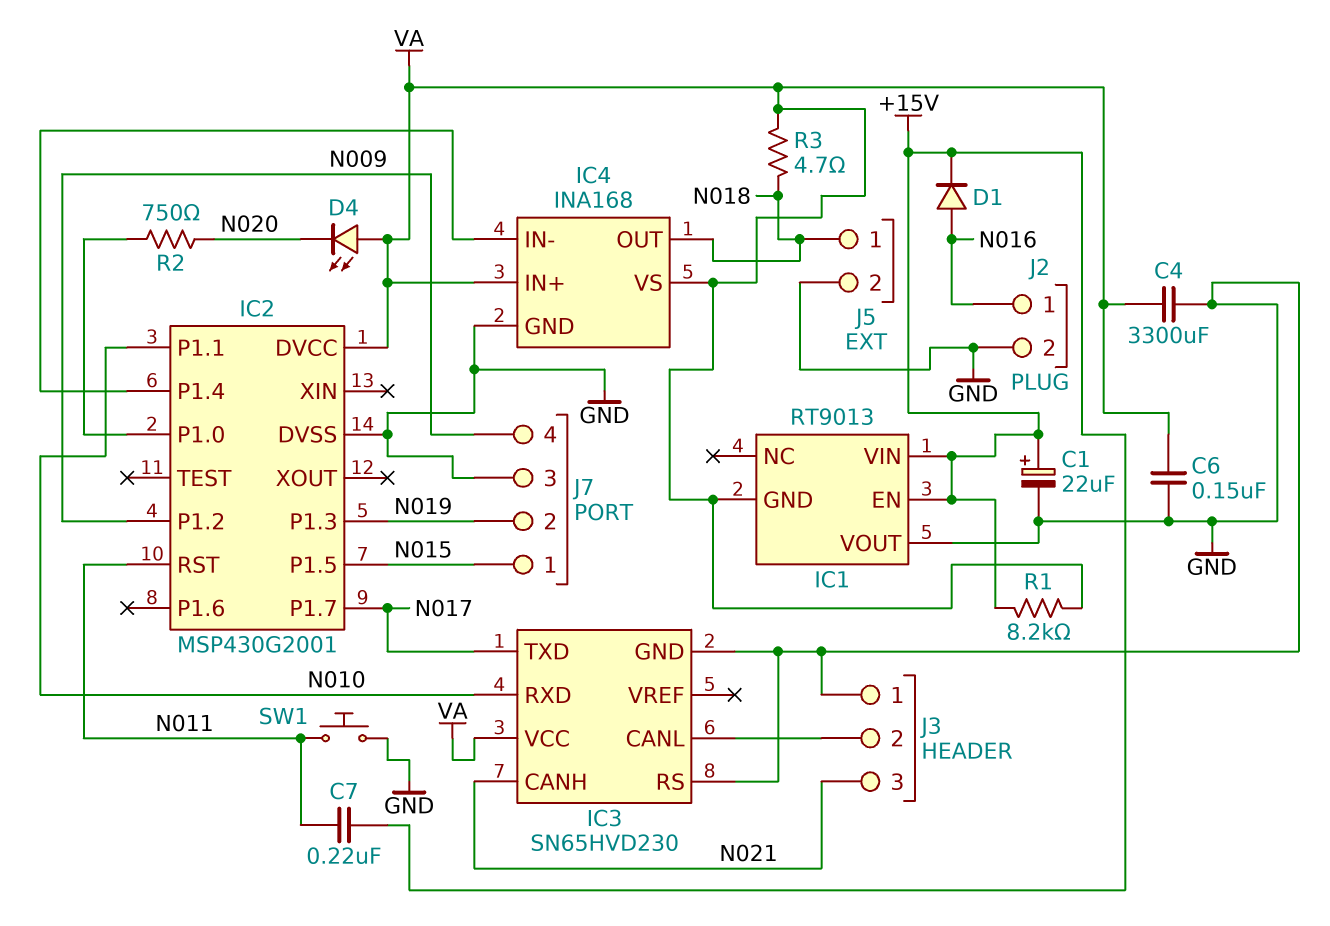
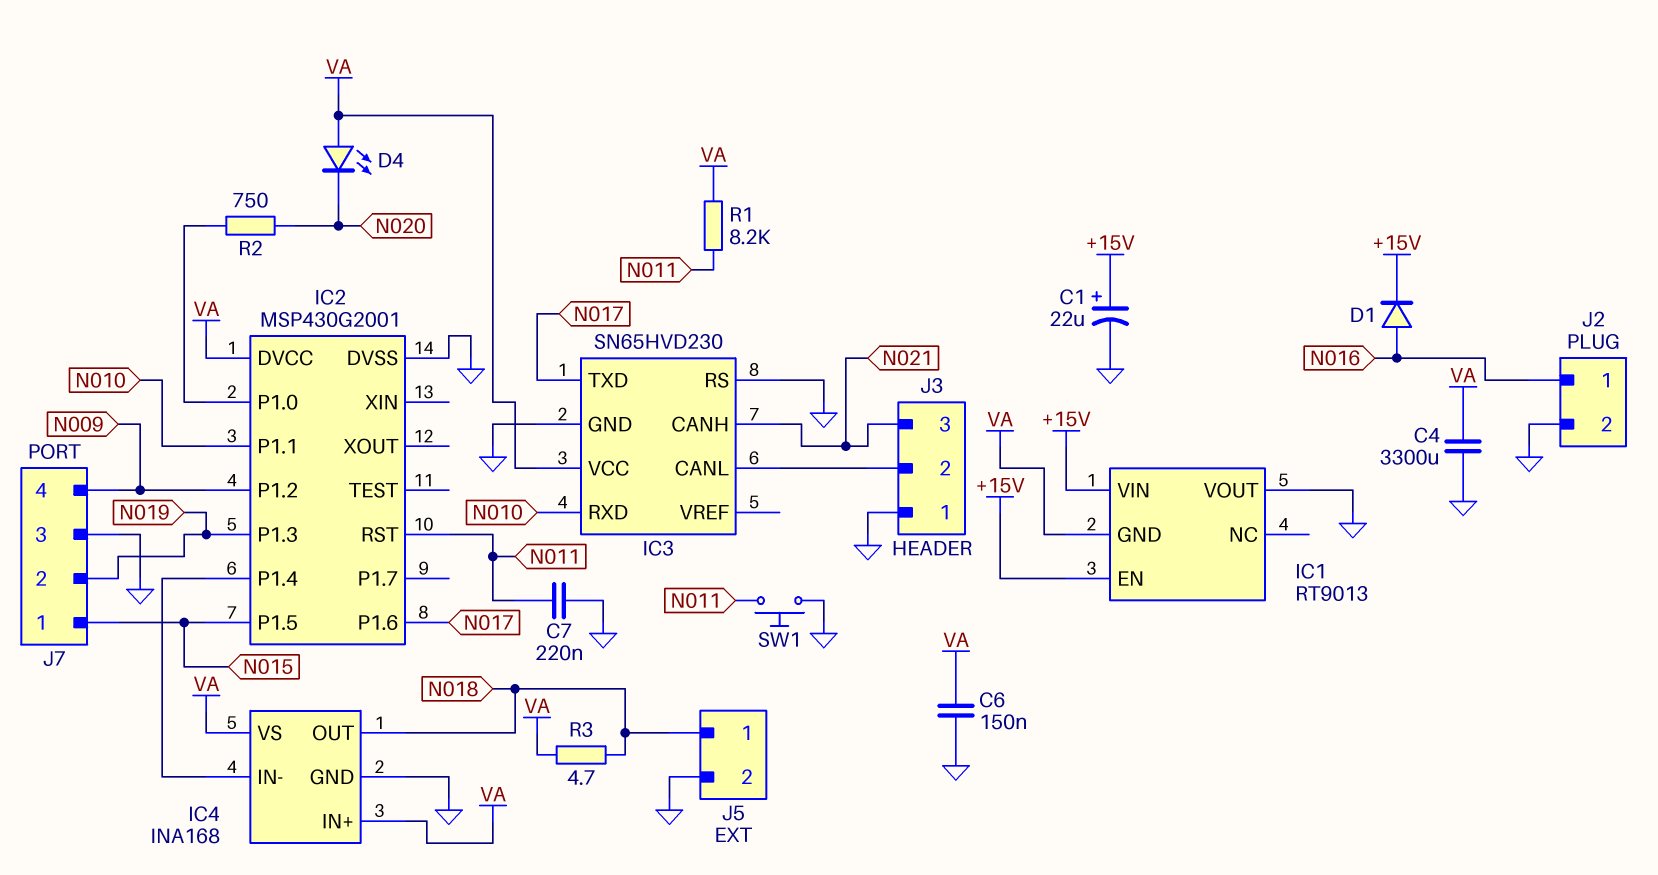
C7: 220nF (+15V, N011) -> 220nF (GND, N011)
IC2 pin P1.6: none -> N017
IC2 pin P1.7: N017 -> none
R1: 8.2k (+15V, VA) -> 8.2k (N011, VA)

